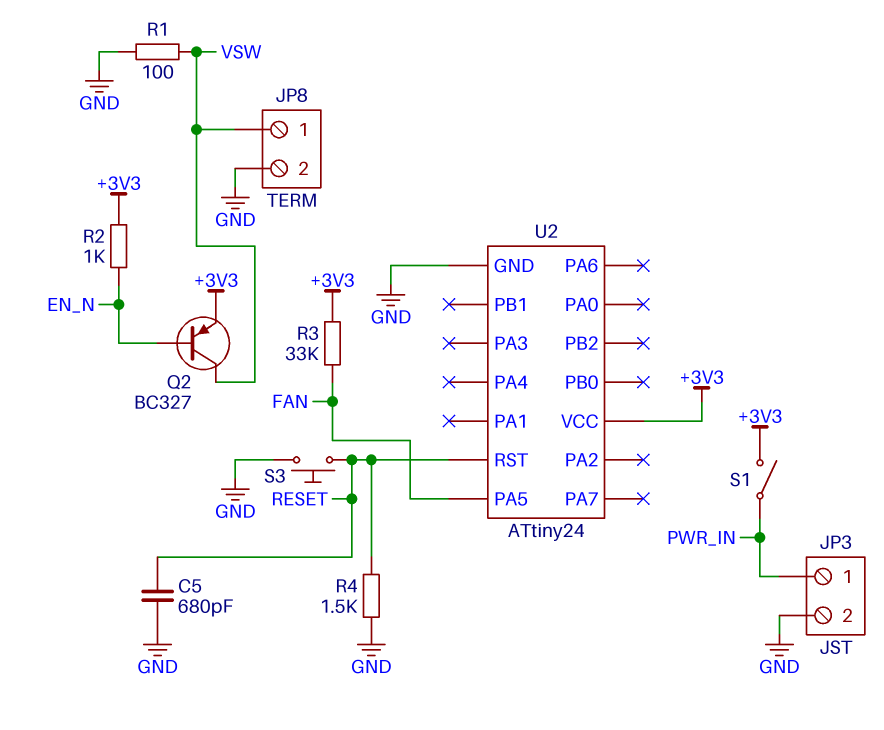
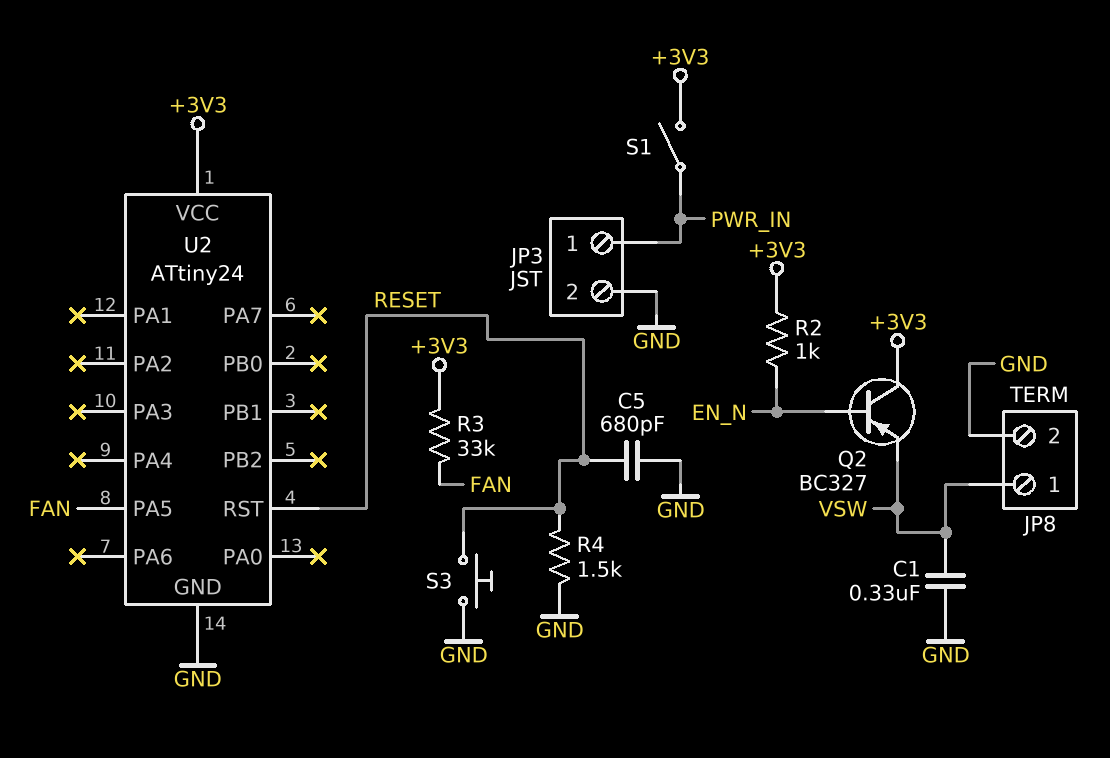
C1: none -> 330nF (GND, VSW)
Q2: PNP BC327 (B EN_N, C VSW, E +3V3) -> PNP BC327 (B EN_N, C +3V3, E VSW)
R1: 100 (GND, VSW) -> none

